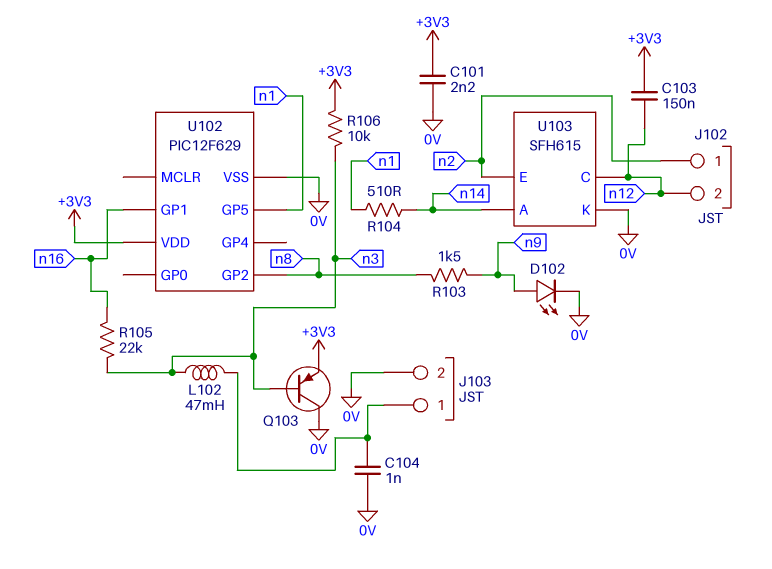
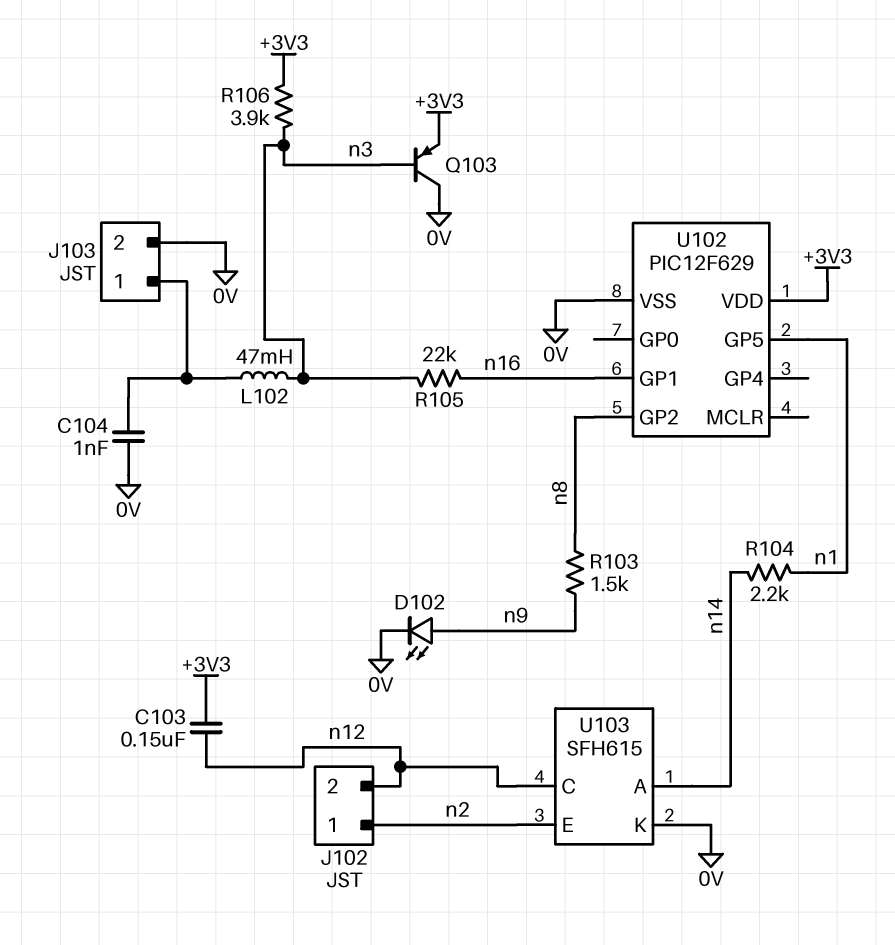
C101: 2.2nF (+3V3, 0V) -> none
R104: 510 (n1, n14) -> 2.2k (n1, n14)
R106: 10k (+3V3, n3) -> 3.9k (+3V3, n3)

